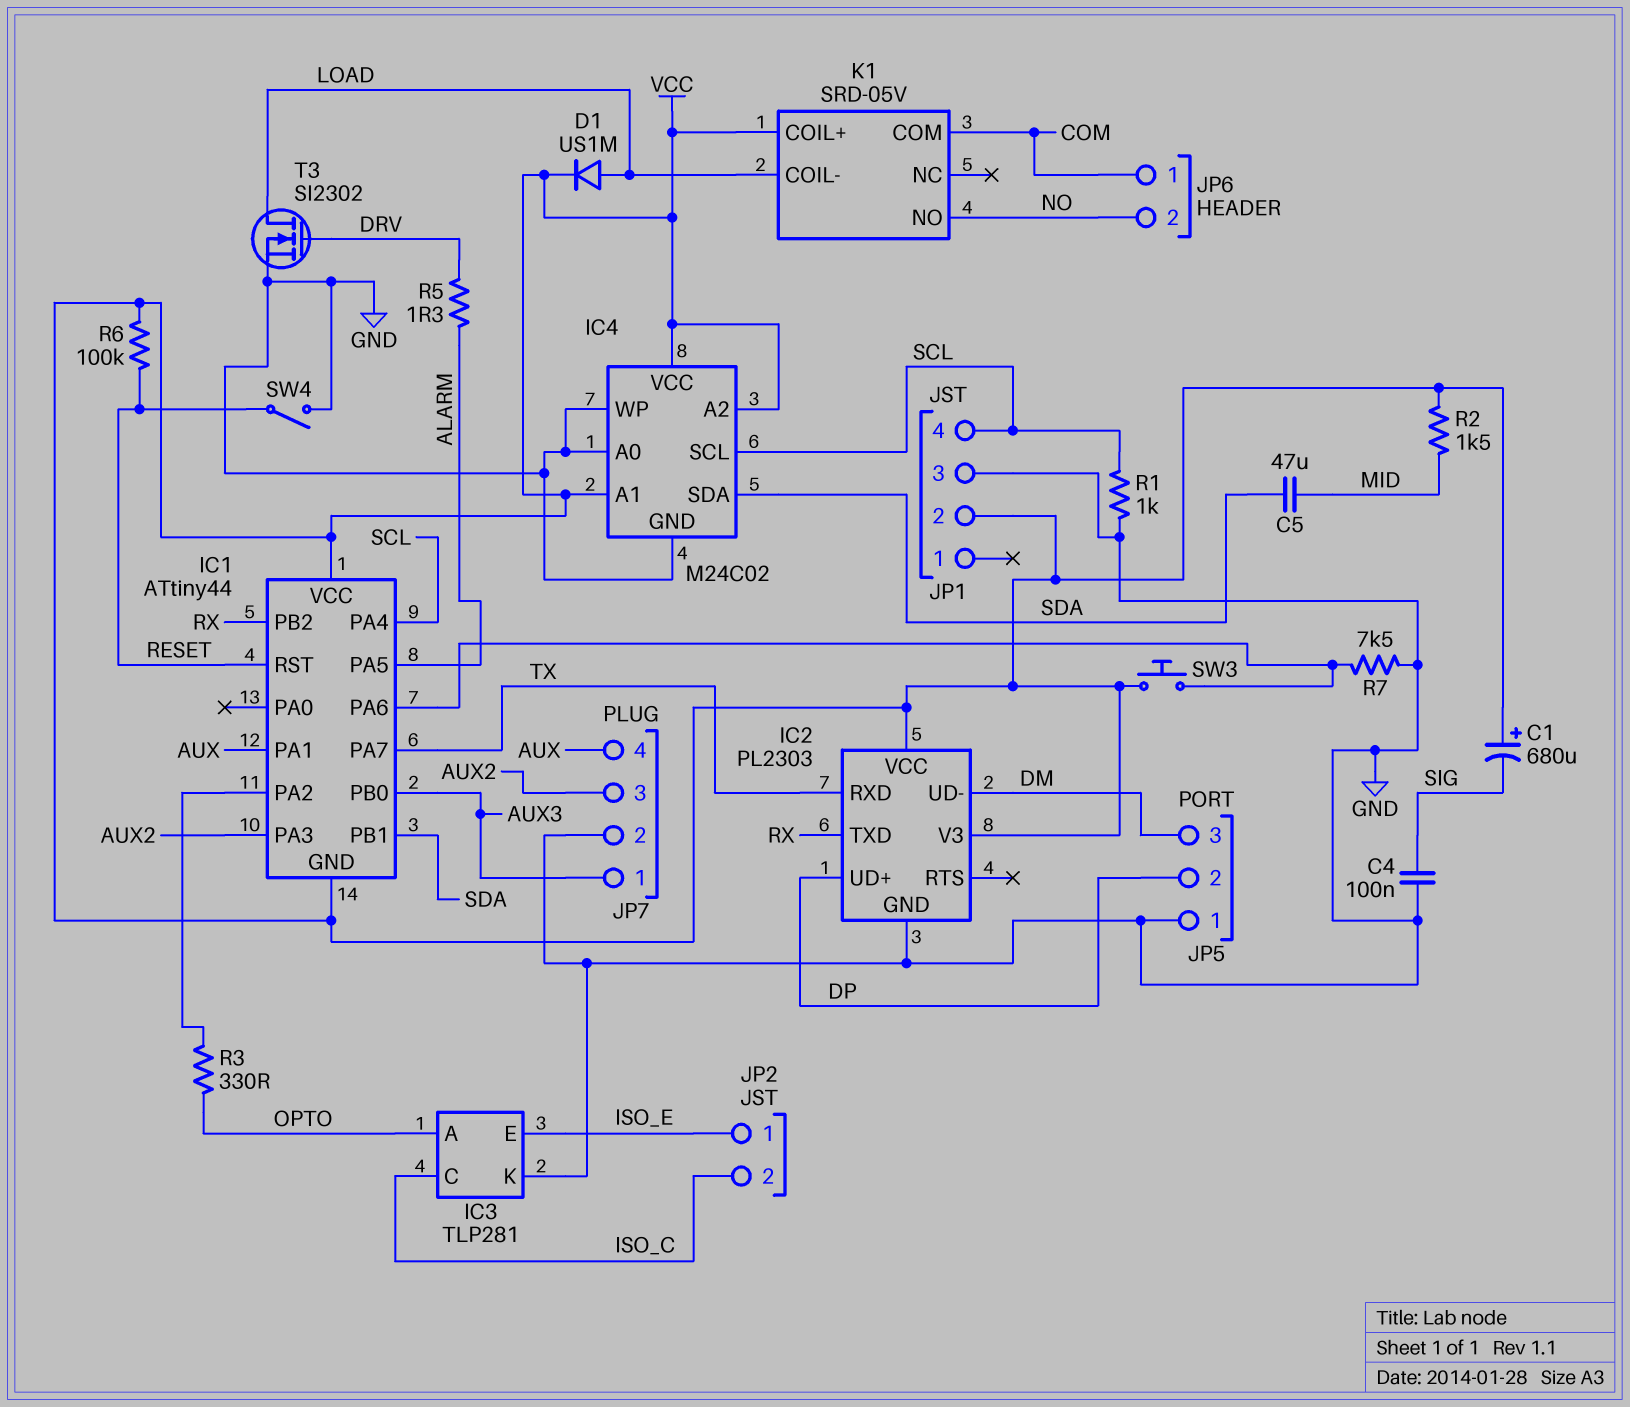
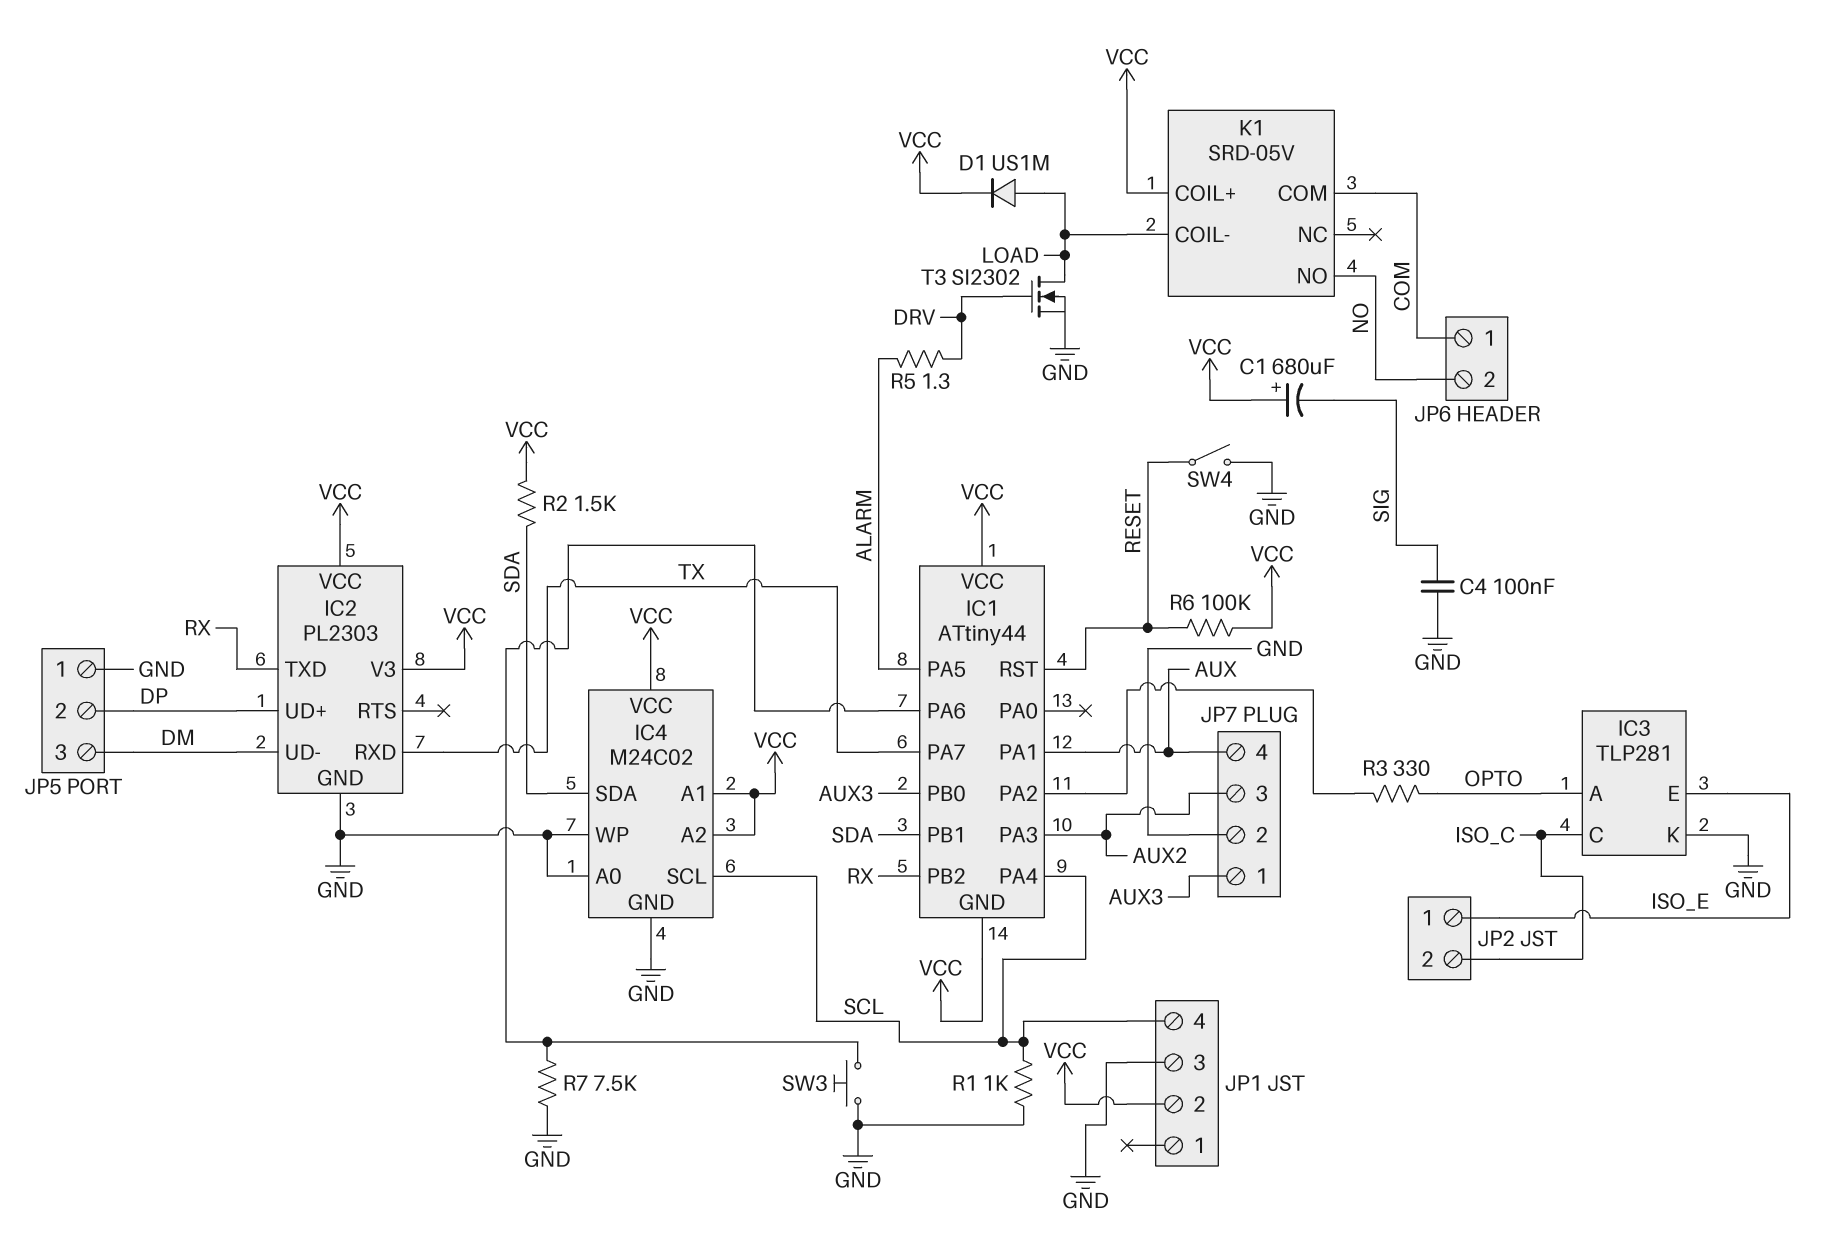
C5: 47uF (MID, SDA) -> none
R2: 1.5k (MID, VCC) -> 1.5k (SDA, VCC)
SW3: button (IC1/PA6, VCC) -> button (GND, IC1/PA6)

